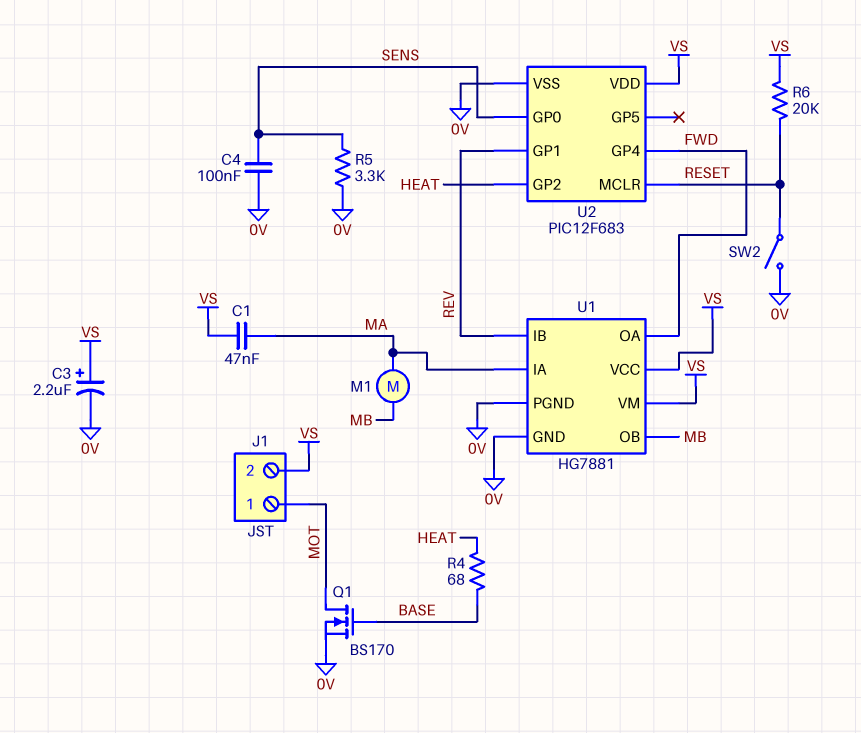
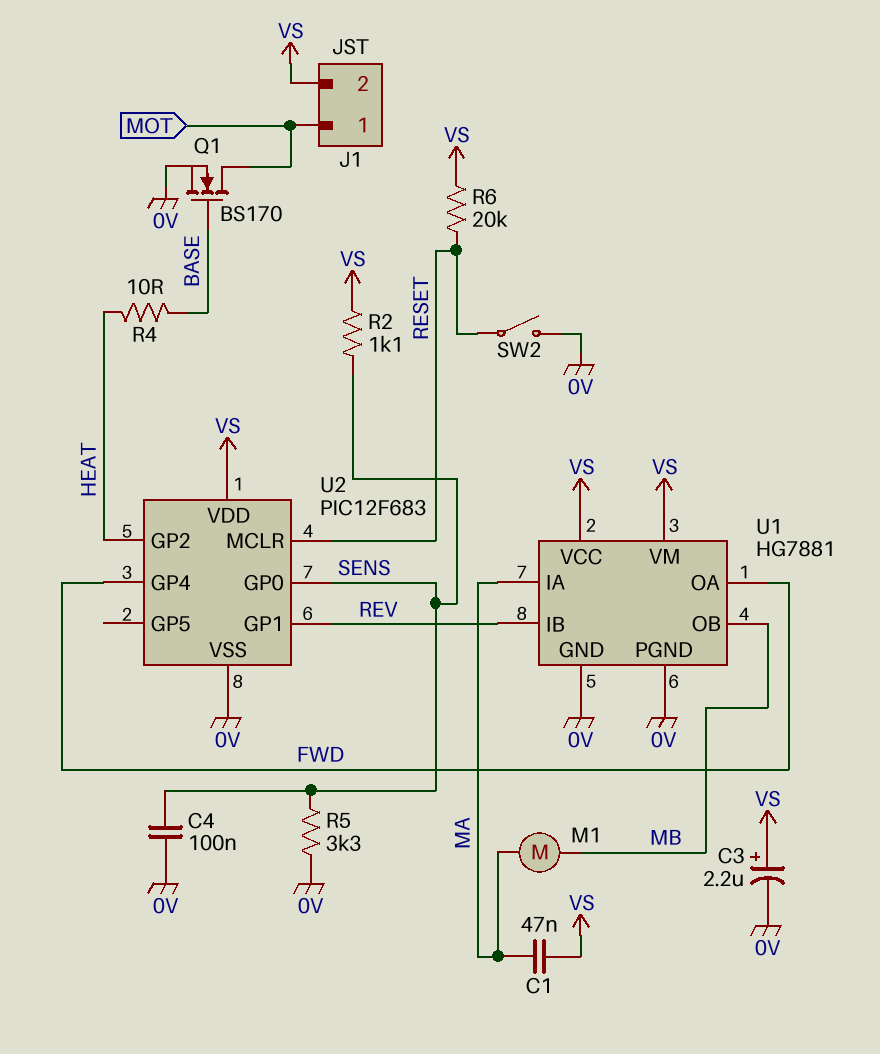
R2: none -> 1.1k (SENS, VS)
R4: 68 (BASE, HEAT) -> 10 (BASE, HEAT)

